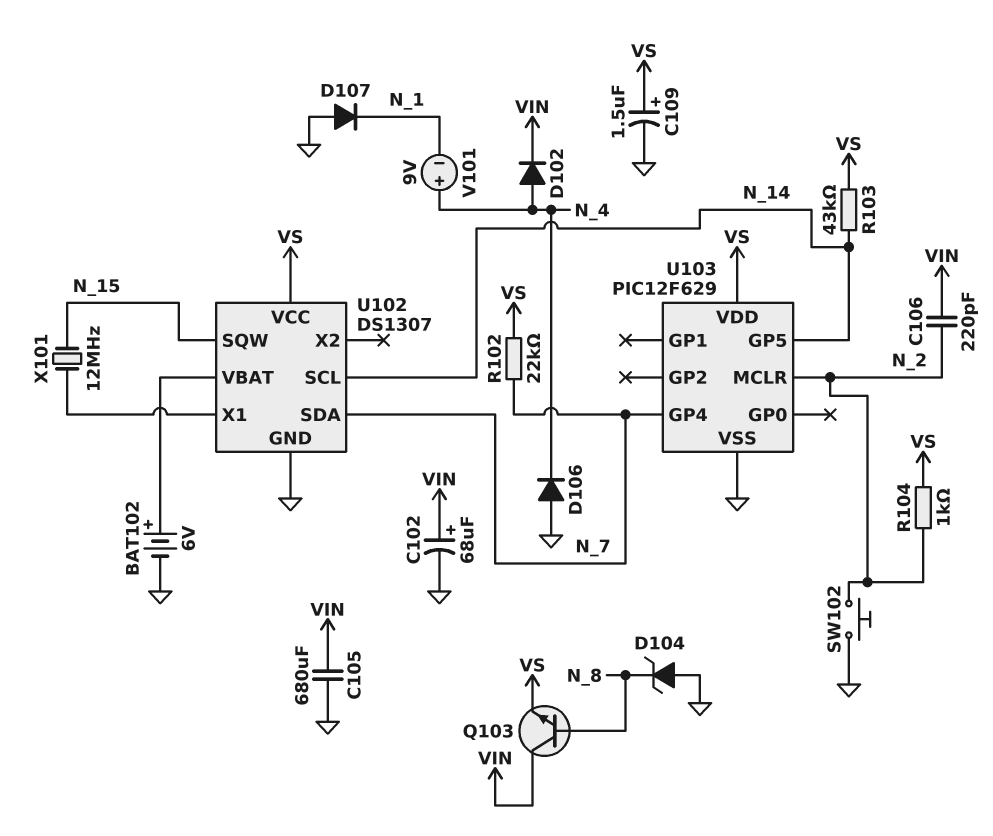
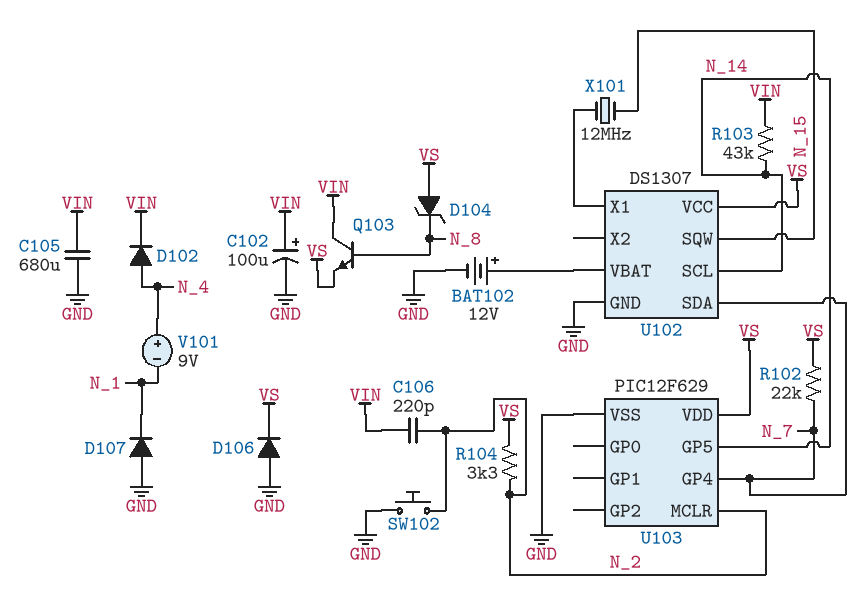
BAT102: 6V (plus U102/VBAT, minus GND) -> 12V (plus U102/VBAT, minus GND)
C102: 68uF (plus VIN, minus GND) -> 100uF (plus VIN, minus GND)
C109: 1.5uF (plus VS, minus GND) -> none
D104: zener (A GND, K N_8) -> zener (A VS, K N_8)
D106: diode (A GND, K N_4) -> diode (A GND, K VS)
R103: 43k (N_14, VS) -> 43k (N_14, VIN)
R104: 1k (N_2, VS) -> 3.3k (N_2, VS)

